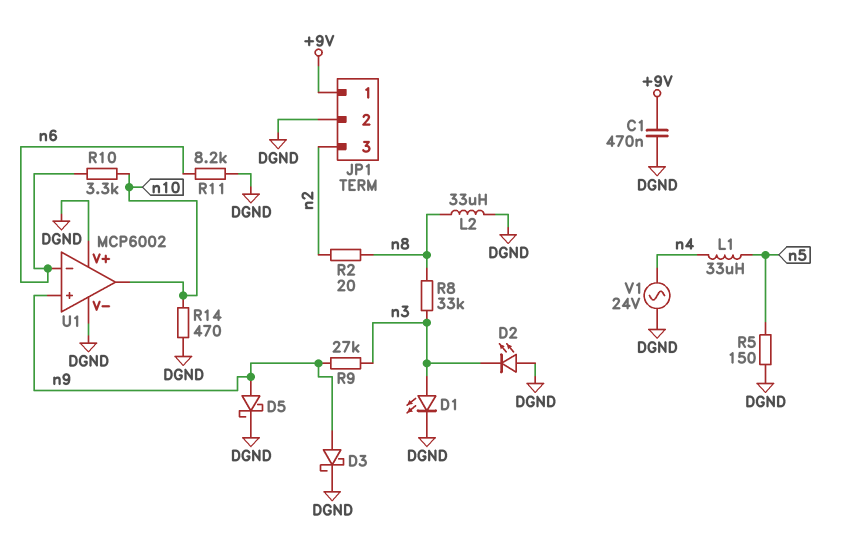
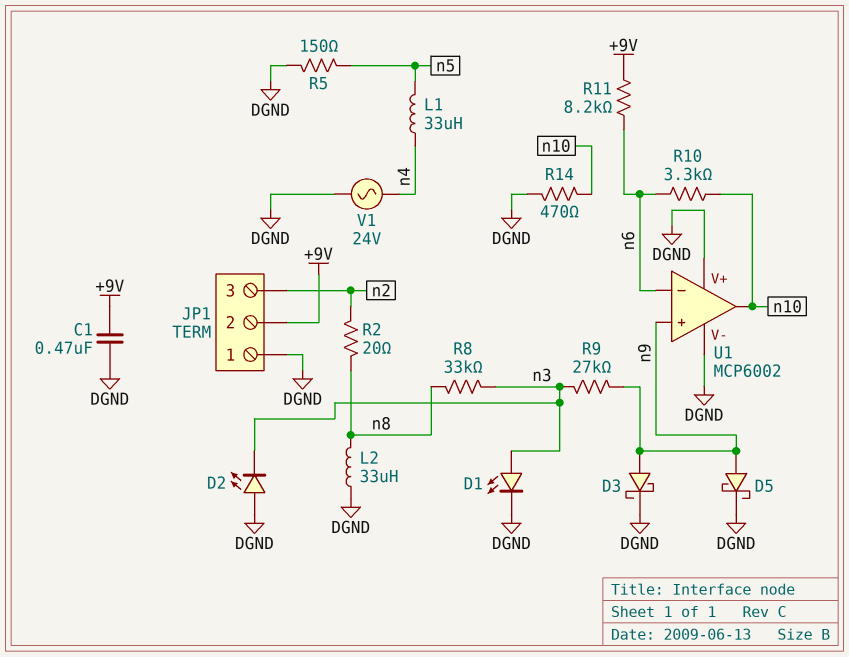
JP1 pin 1: +9V -> DGND
JP1 pin 2: DGND -> +9V
R11: 8.2k (DGND, n6) -> 8.2k (+9V, n6)

